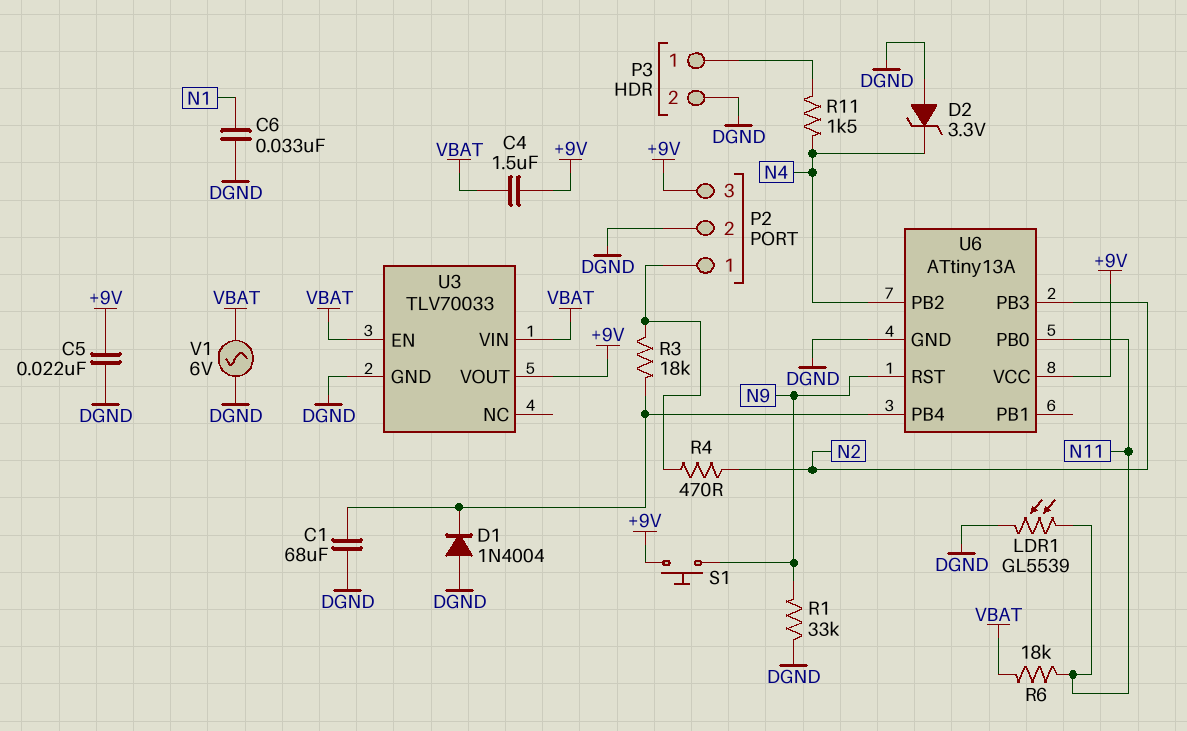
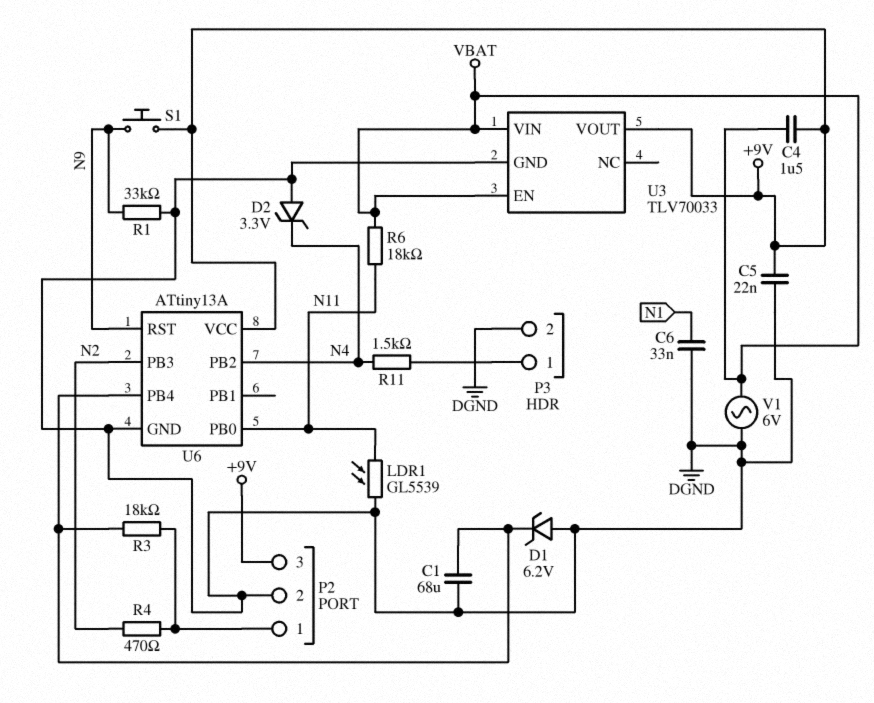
D1: diode 1N4004 (A DGND, K U6/PB4) -> zener 6.2V (A DGND, K U6/PB4)

